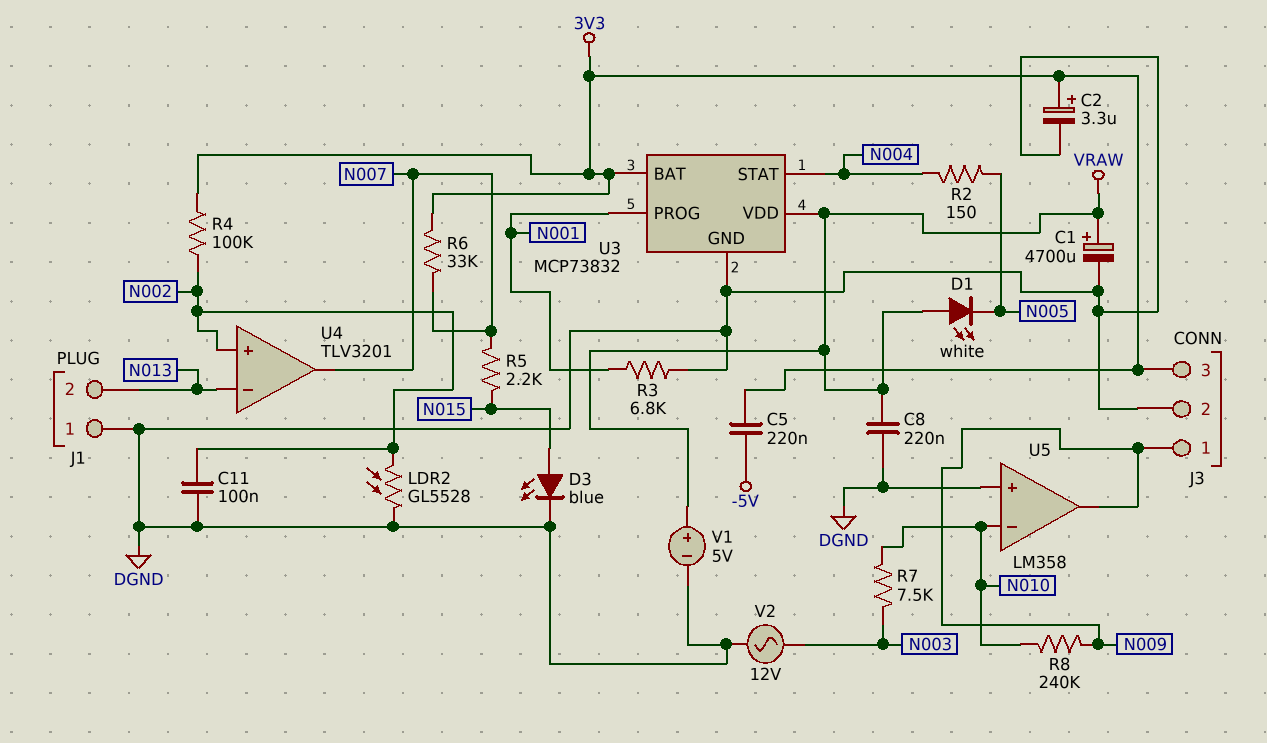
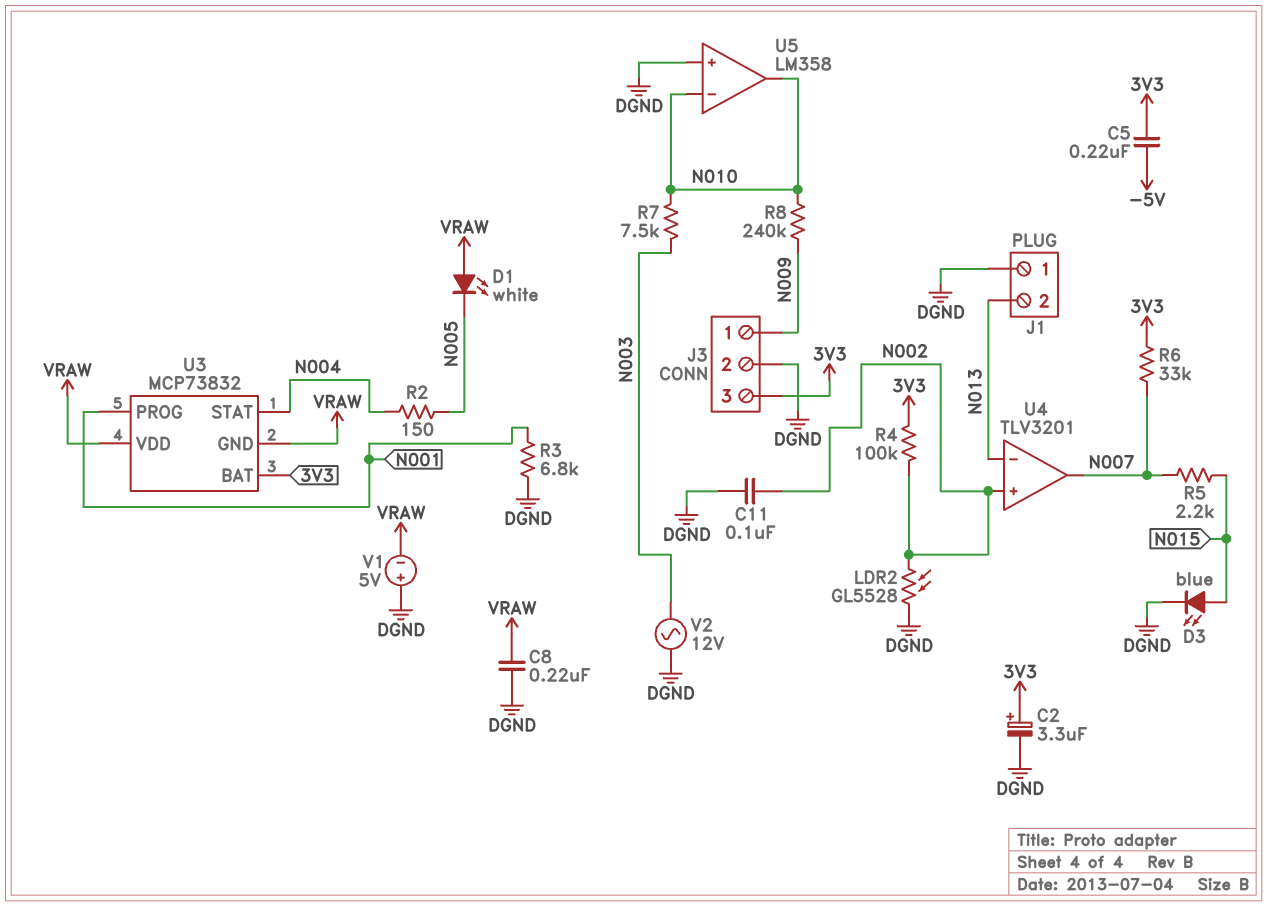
C1: 4700uF (plus VRAW, minus DGND) -> none
U3 pin GND: DGND -> VRAW
U5 pin out: N009 -> N010
V1: 5V (plus VRAW, minus DGND) -> 5V (plus DGND, minus VRAW)

